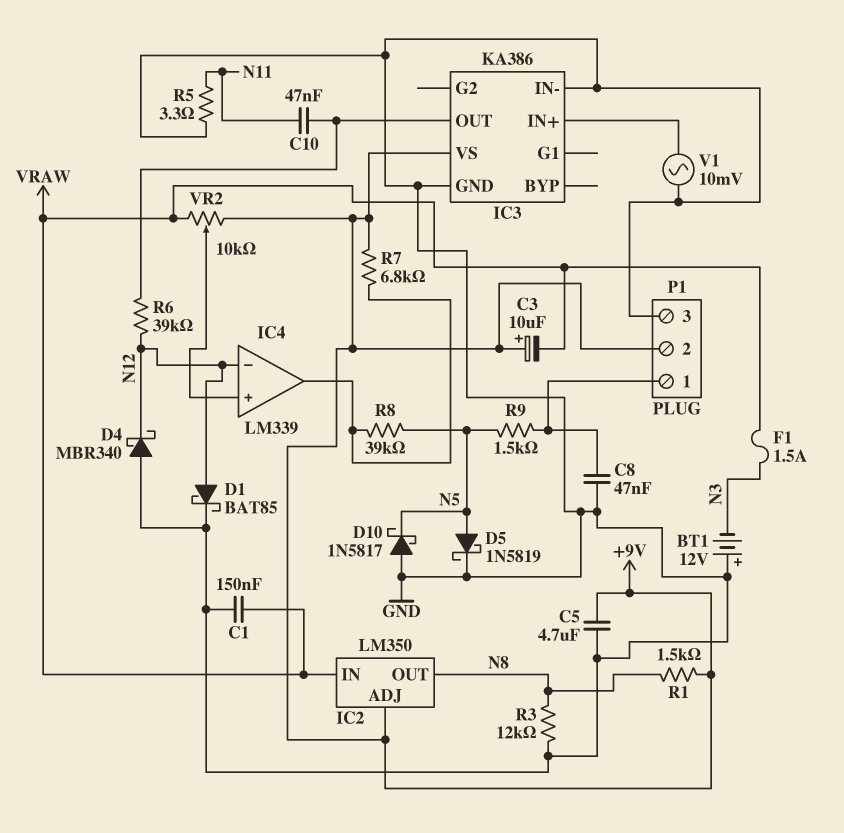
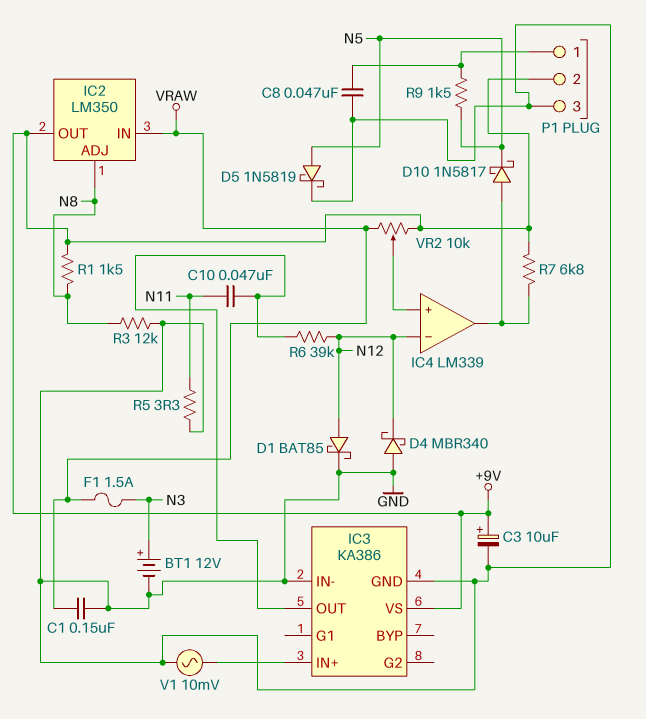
BT1: 12V (plus GND, minus N3) -> 12V (plus N3, minus GND)
C3: 10uF (plus +9V, minus VRAW) -> 10uF (plus +9V, minus GND)
C5: 4.7uF (+9V, GND) -> none
D10: schottky 1N5817 (A GND, K N5) -> schottky 1N5817 (A IC4/out, K N5)
IC2 pin ADJ: +9V -> N8
IC2 pin OUT: N8 -> +9V
R8: 39k (IC4/out, N5) -> none

